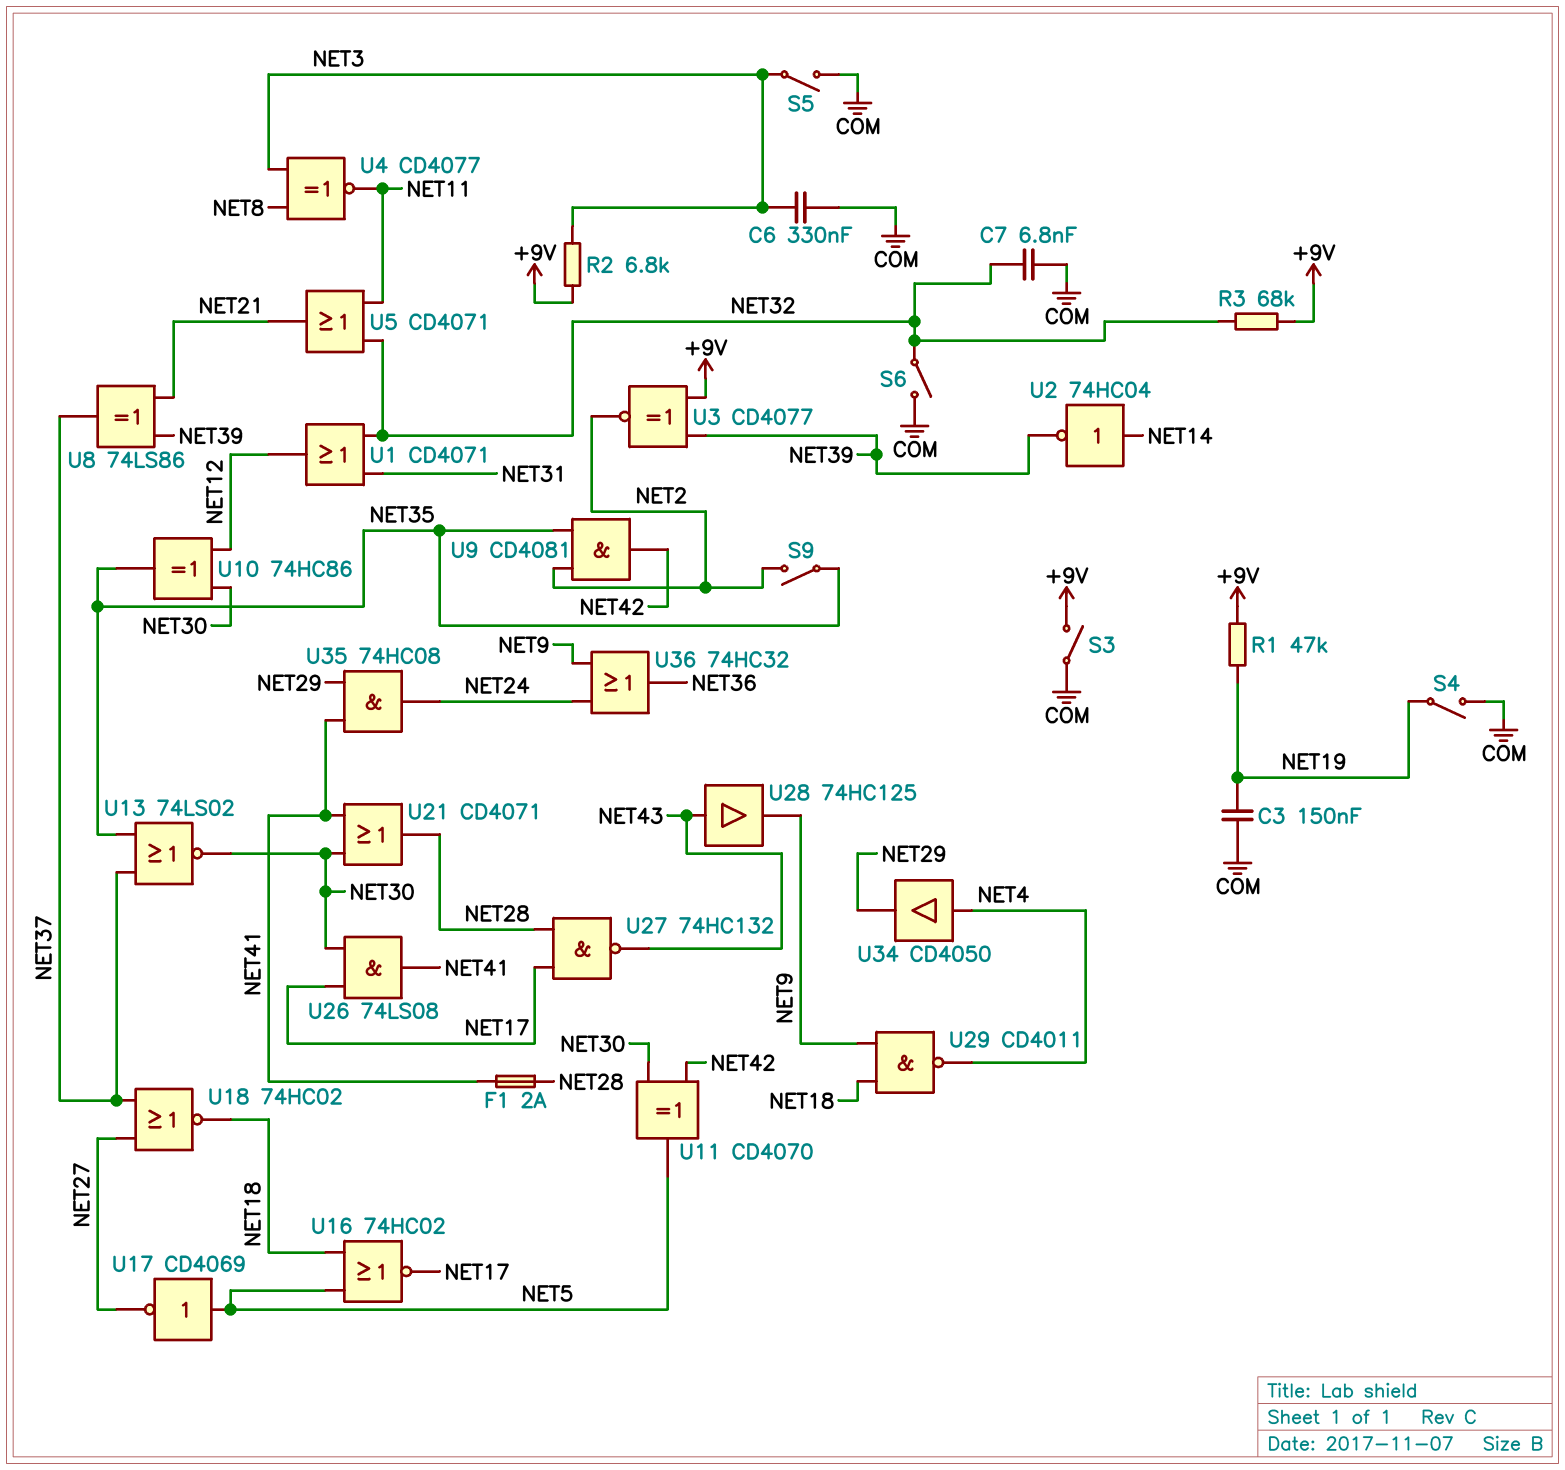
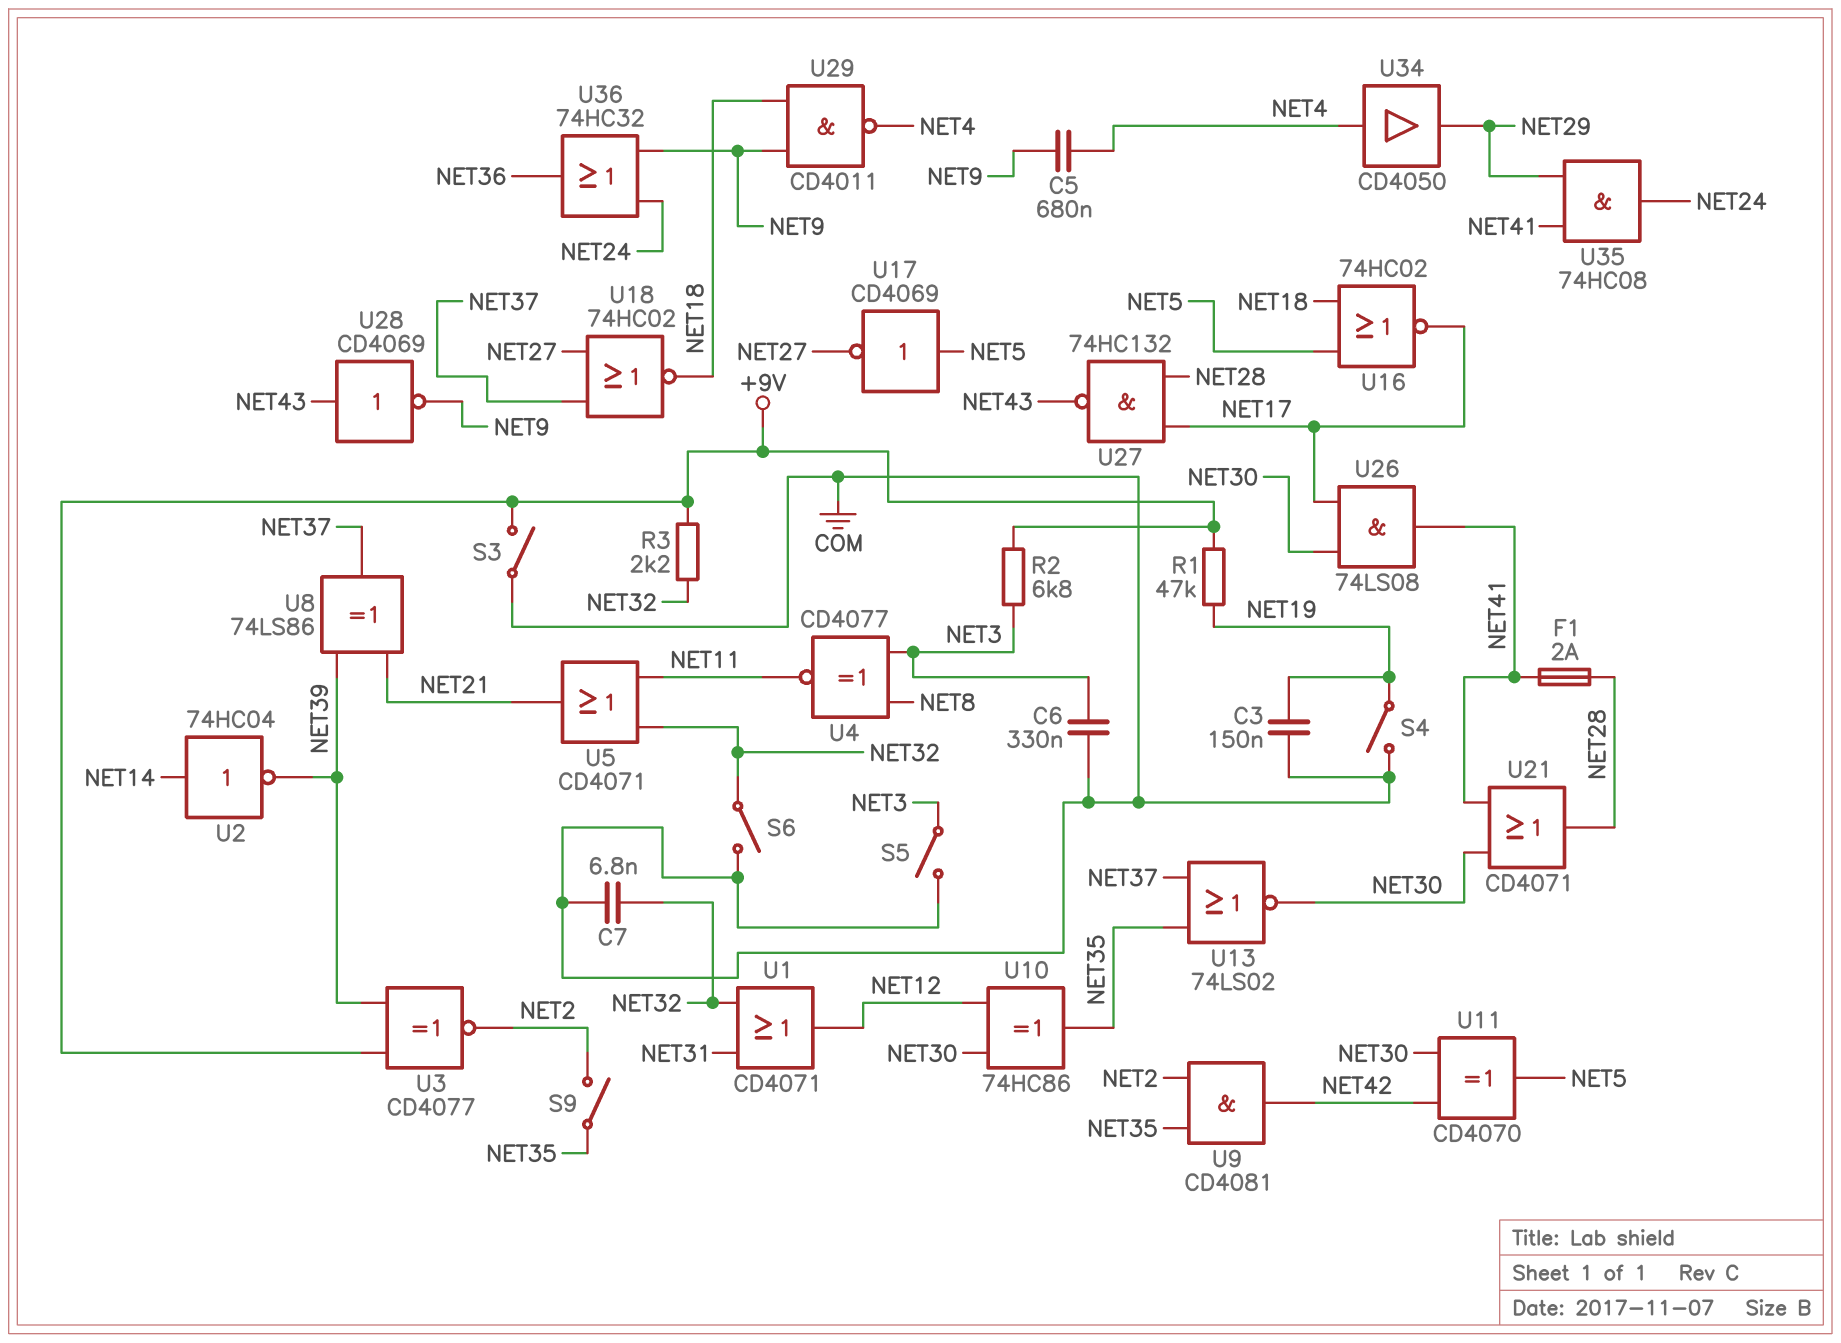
C5: none -> 680nF (NET4, NET9)
R3: 68k (+9V, NET32) -> 2.2k (+9V, NET32)
U28: buffer 74HC125 (in NET43, out NET9) -> NOT CD4069 (in NET43, out NET9)

